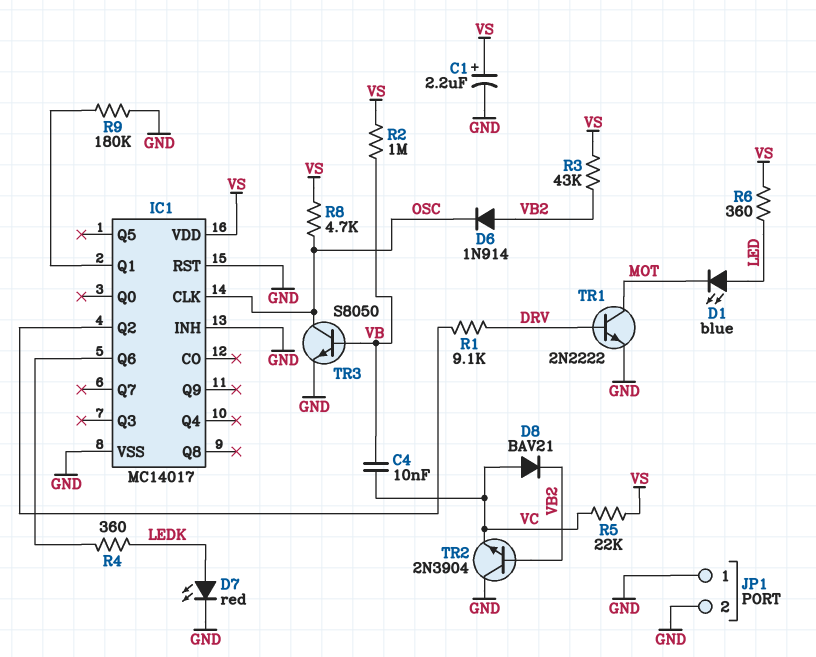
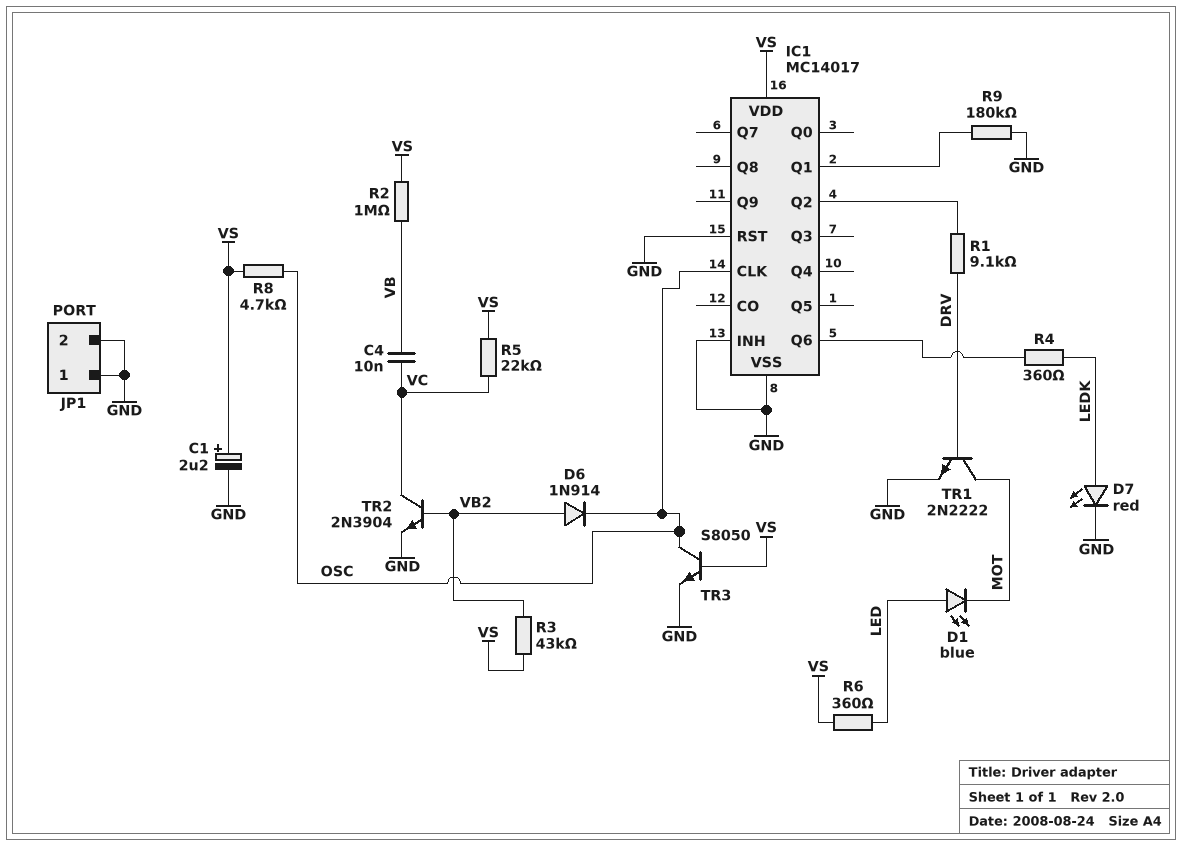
D8: diode BAV21 (A VC, K VB2) -> none
TR2: NPN 2N3904 (B VB2, C GND, E VC) -> NPN 2N3904 (B VB2, C VC, E GND)
TR3: NPN S8050 (B VB, C OSC, E GND) -> NPN S8050 (B VS, C OSC, E GND)

